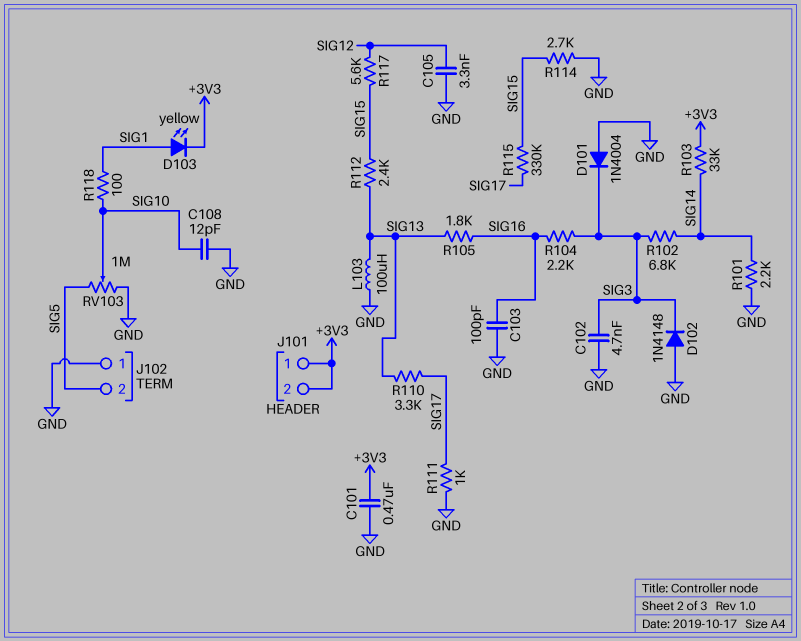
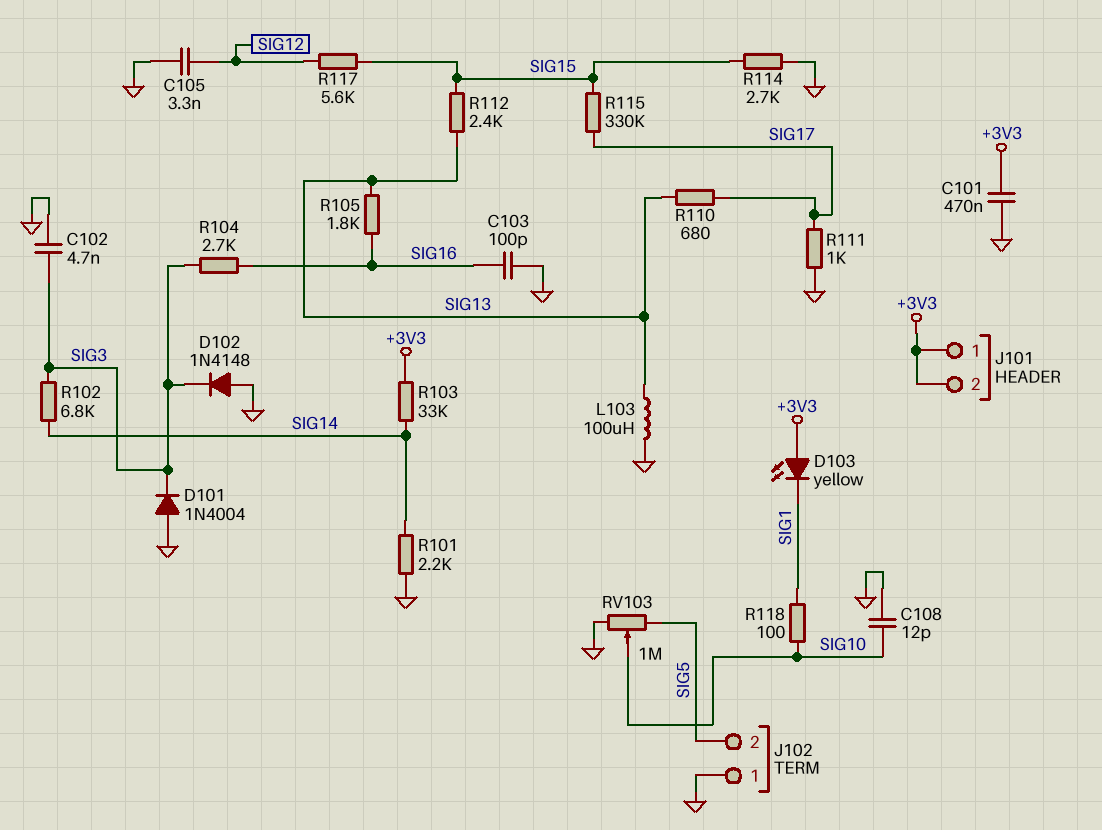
D103: LED yellow (A SIG1, K +3V3) -> LED yellow (A +3V3, K SIG1)
R104: 2.2k (SIG3, SIG16) -> 2.7k (SIG3, SIG16)
R110: 3.3k (SIG13, SIG17) -> 680 (SIG13, SIG17)

